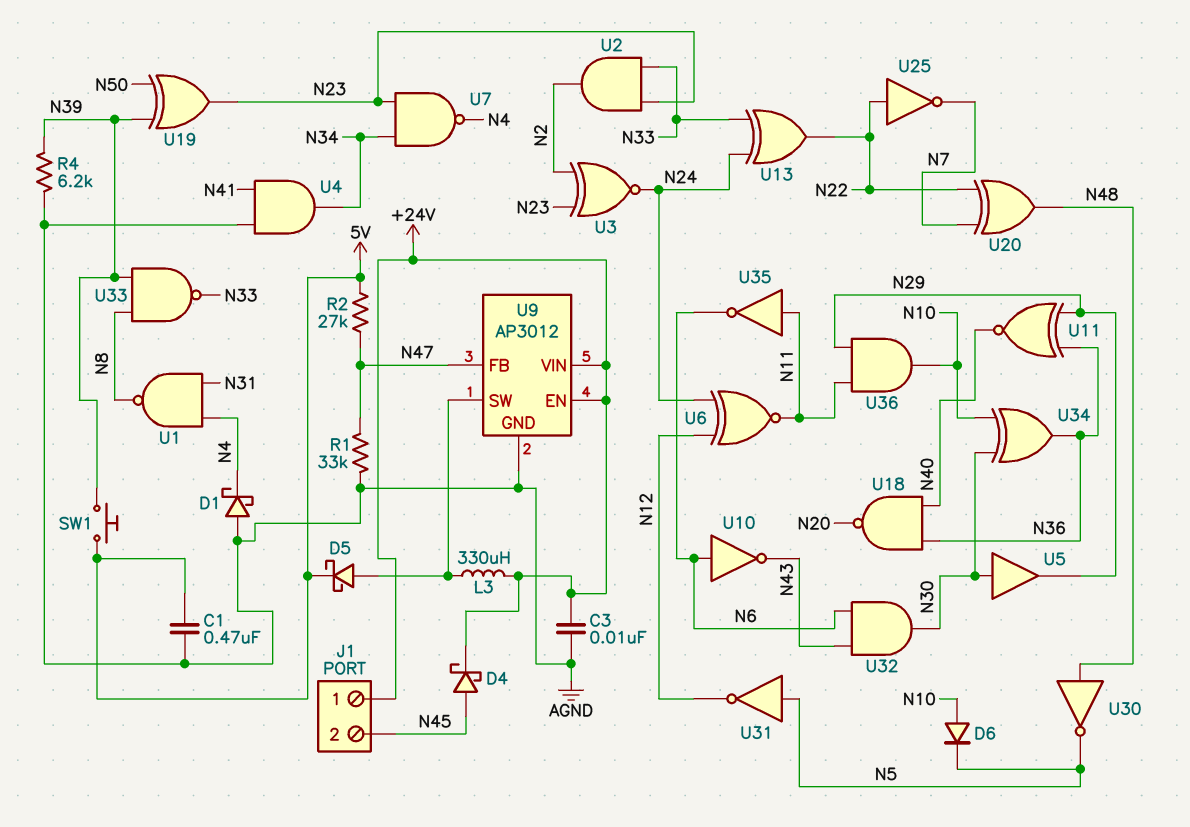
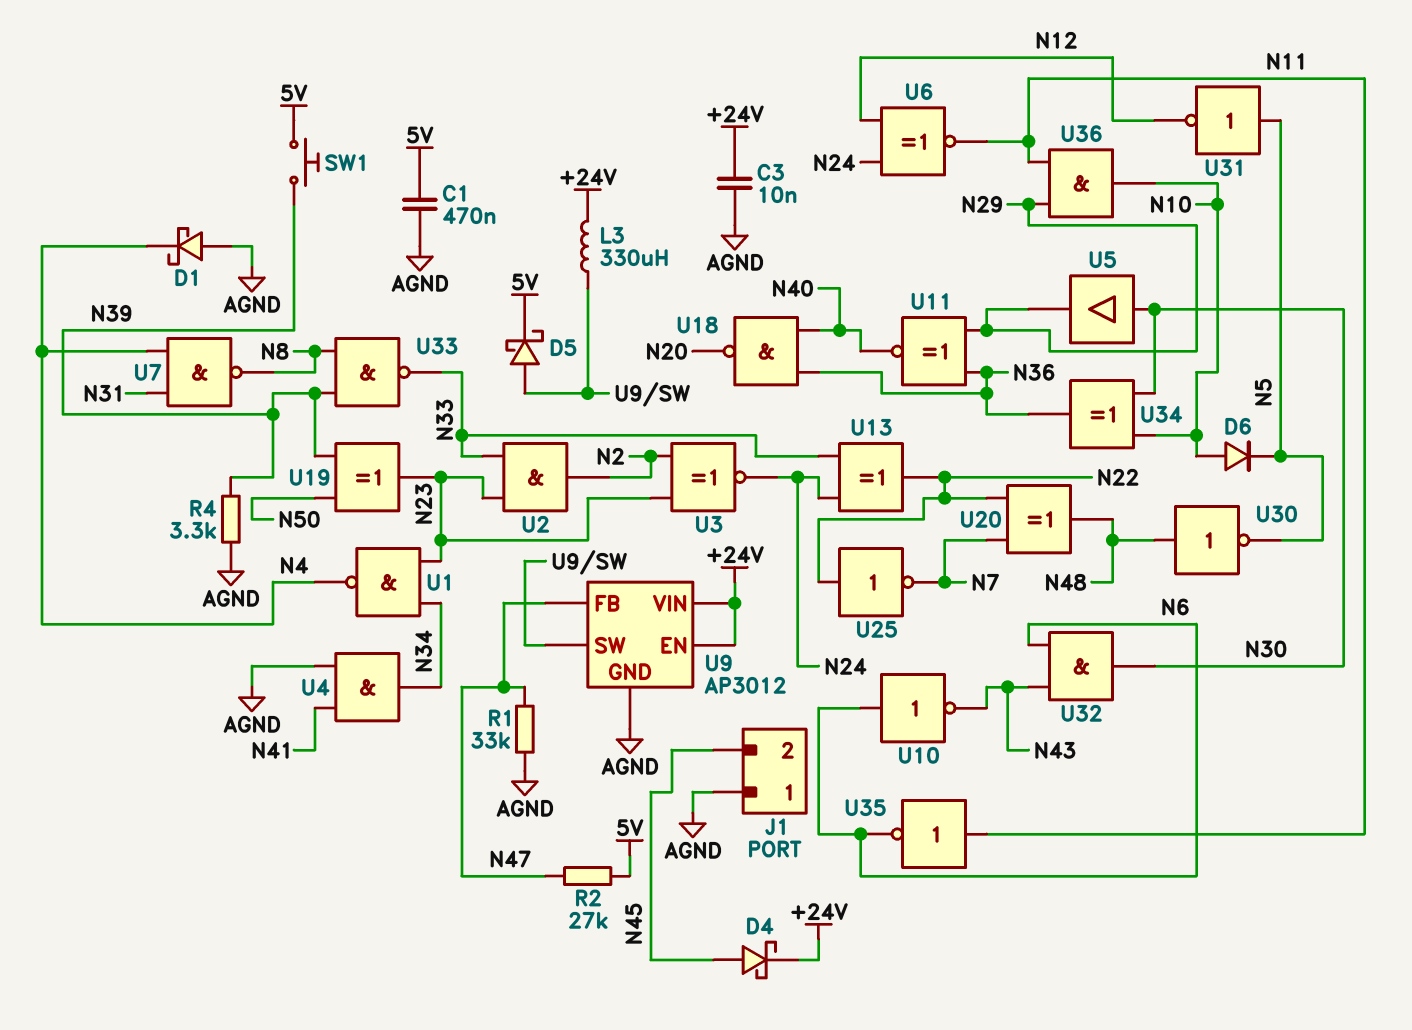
J1 pin 1: +24V -> AGND
R4: 6.2k (AGND, N39) -> 3.3k (AGND, N39)
U1: NAND (in N4, in N31, out N8) -> NAND (in N23, in N34, out N4)
U7: NAND (in N23, in N34, out N4) -> NAND (in N4, in N31, out N8)

